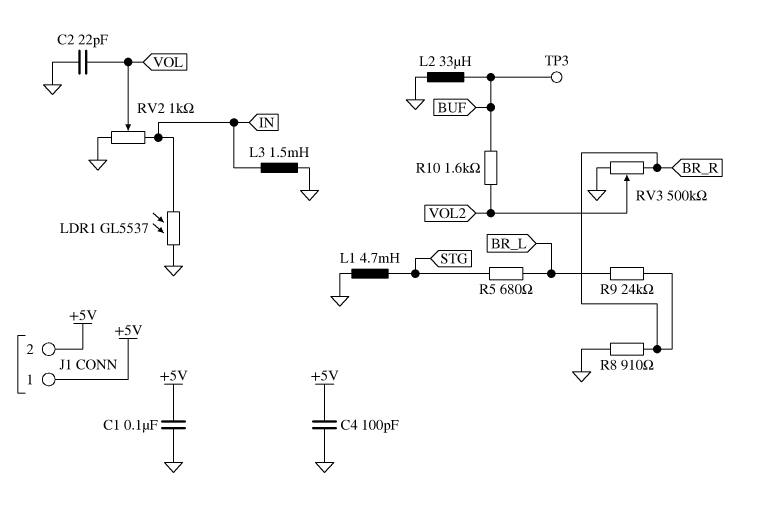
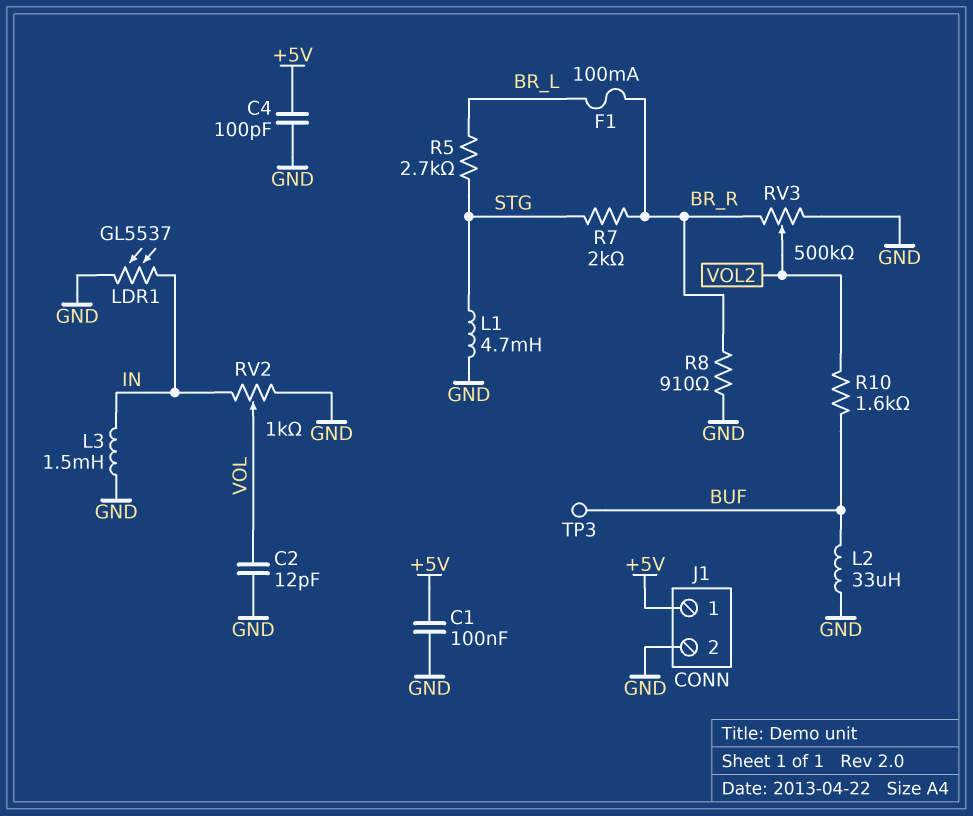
C2: 22pF (GND, VOL) -> 12pF (GND, VOL)
F1: none -> 100mA (BR_L, BR_R)
J1 pin 2: +5V -> GND
R5: 680 (BR_L, STG) -> 2.7k (BR_L, STG)
R7: none -> 2k (BR_R, STG)
R9: 24k (BR_L, BR_R) -> none

